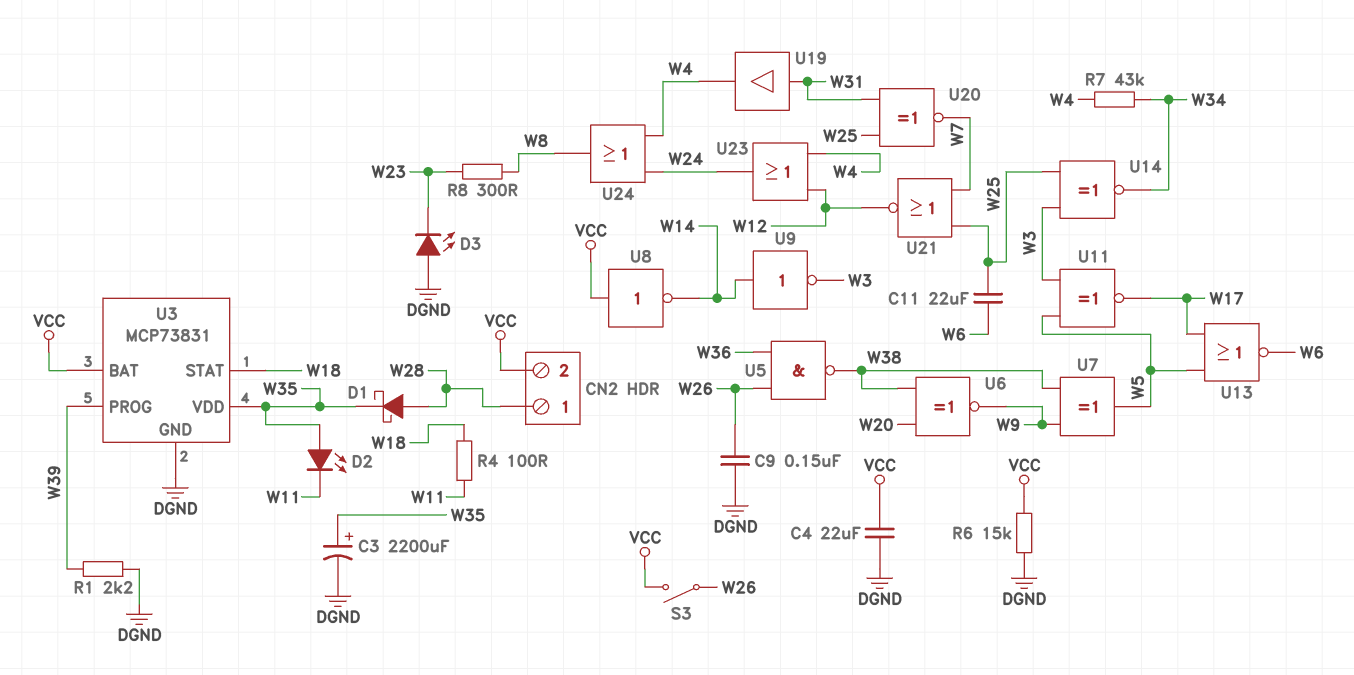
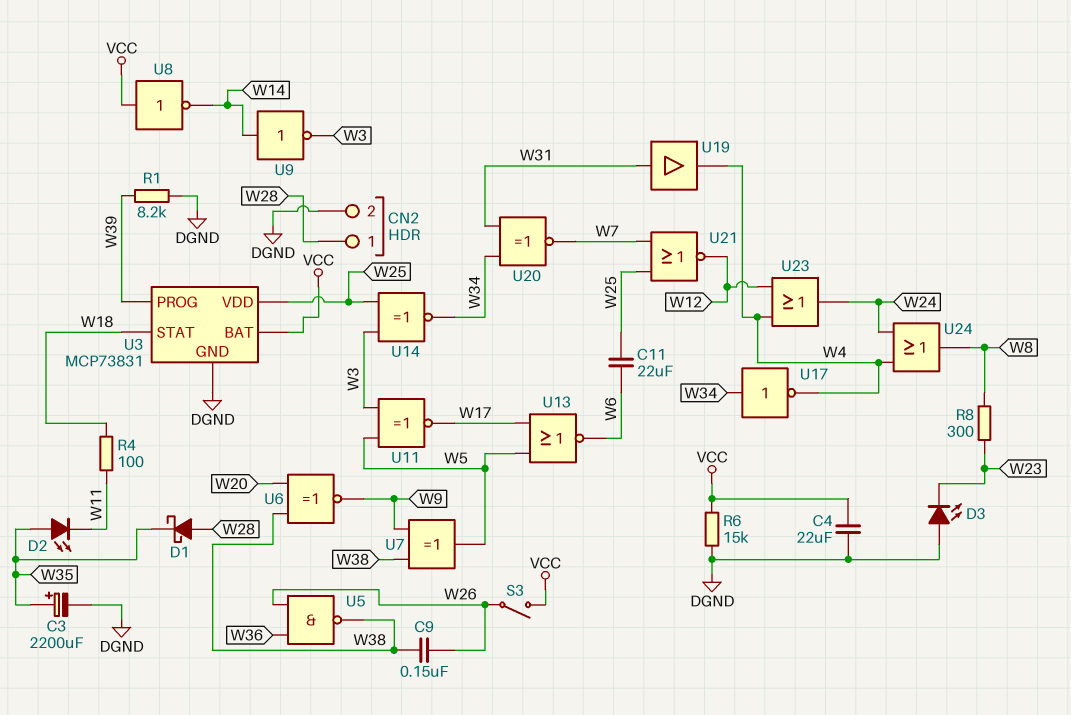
C9: 150nF (DGND, W26) -> 150nF (W26, W38)
CN2 pin 2: VCC -> DGND
R1: 2.2k (DGND, W39) -> 8.2k (DGND, W39)
R7: 43k (W4, W34) -> none
U3 pin VDD: W35 -> W25
U17: none -> NOT (in W34, out W4)
U20: XNOR (in W25, in W31, out W7) -> XNOR (in W31, in W34, out W7)

